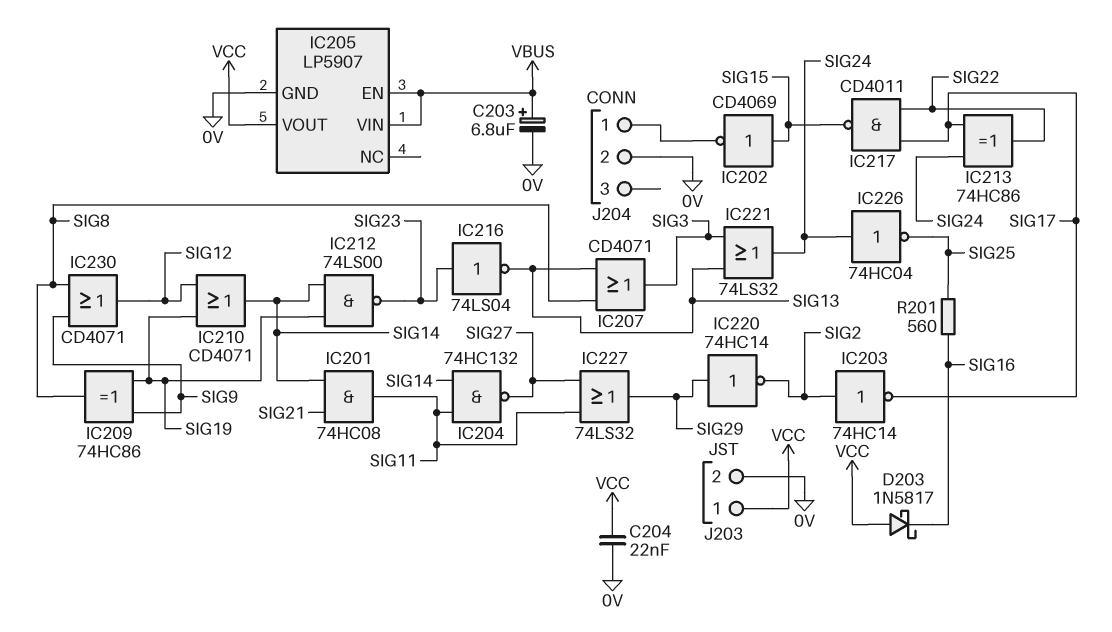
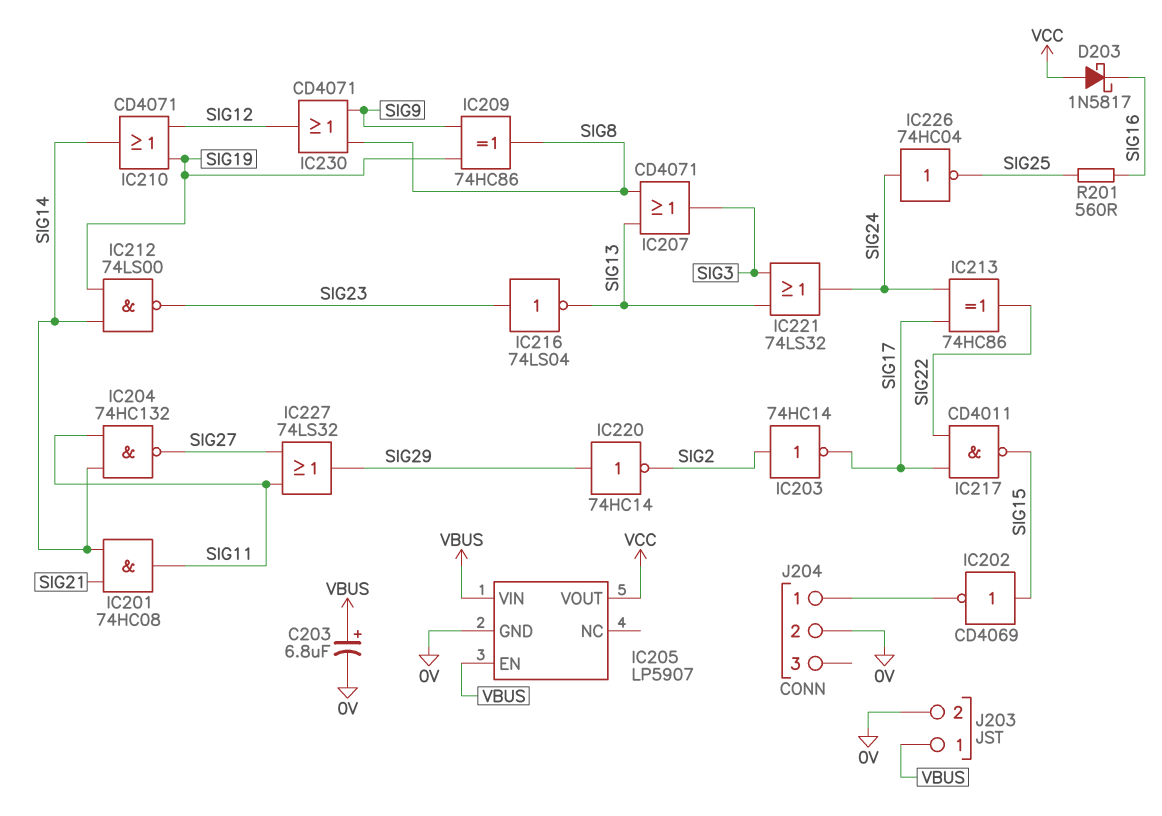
C204: 22nF (0V, VCC) -> none
J203 pin 1: VCC -> VBUS

